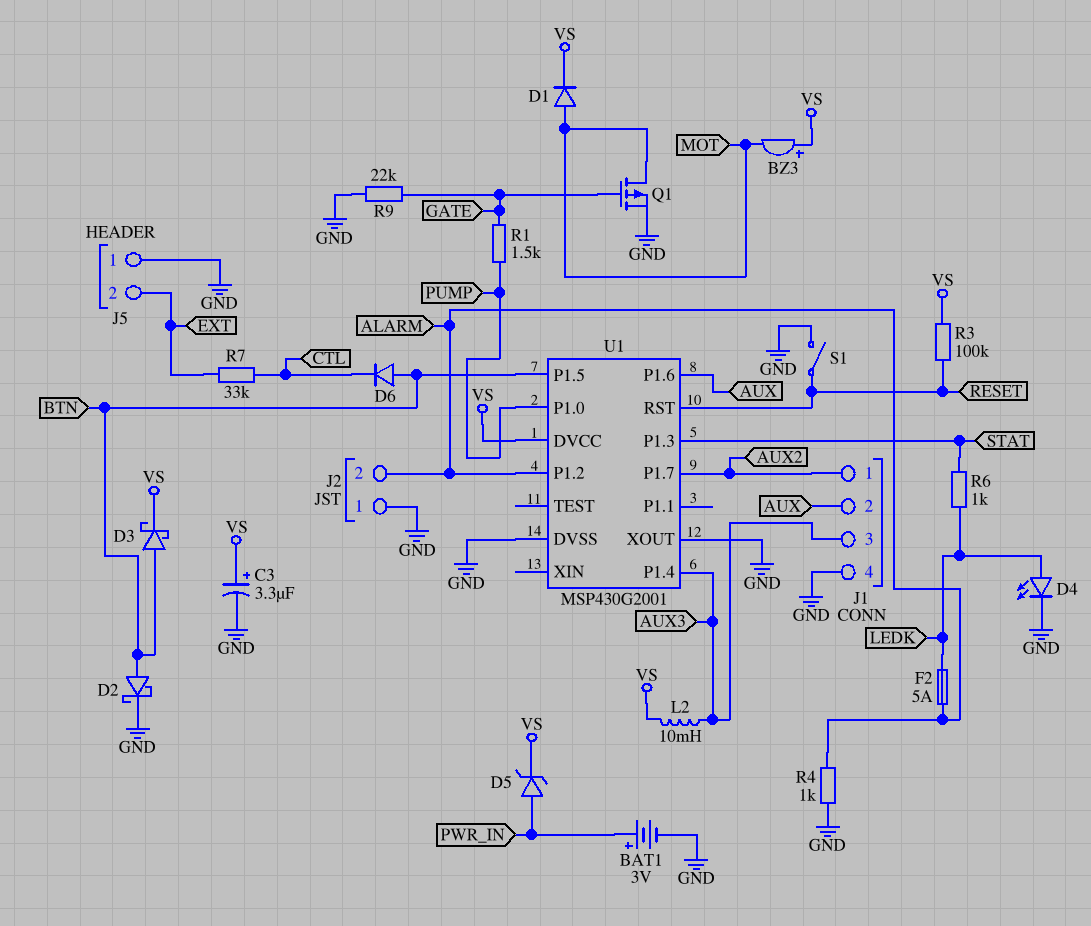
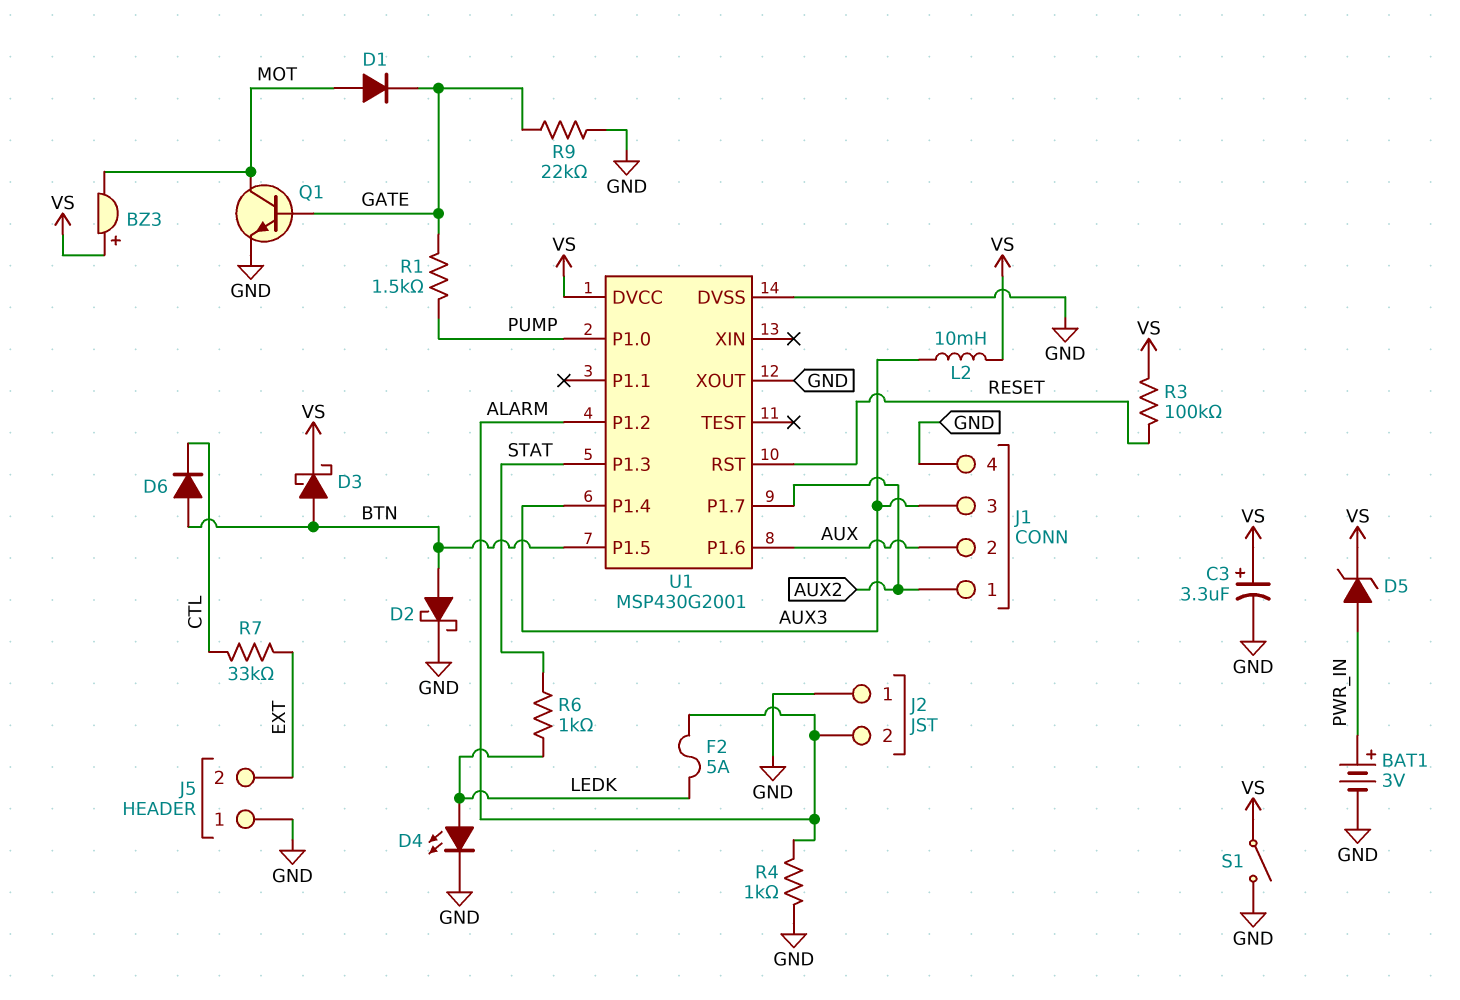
D1: diode (A MOT, K VS) -> diode (A MOT, K GATE)
Q1: PMOS (G GATE, D MOT, S GND) -> NPN (B GATE, C MOT, E GND)
S1: switch (GND, RESET) -> switch (GND, VS)

